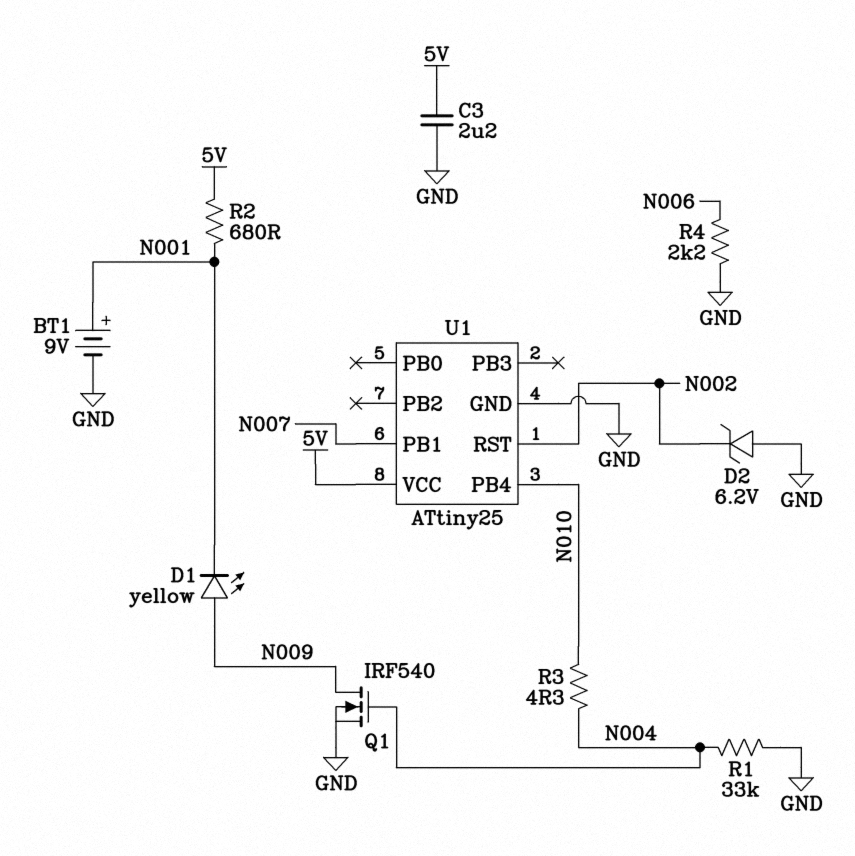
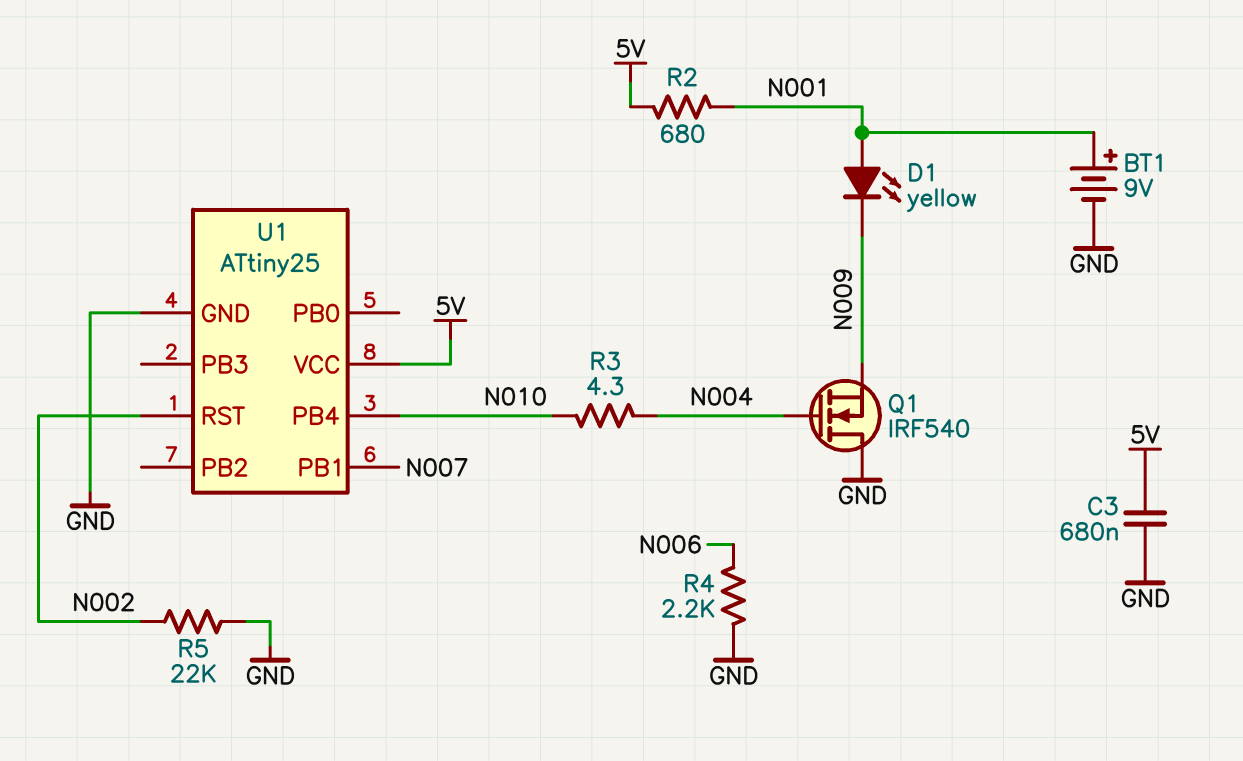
C3: 2.2uF (5V, GND) -> 680nF (5V, GND)
D1: LED yellow (A N009, K N001) -> LED yellow (A N001, K N009)
D2: zener 6.2V (A GND, K N002) -> none
Q1: NMOS IRF540 (G N004, D N009, S GND) -> NMOS IRF540 (G N004, D GND, S N009)
R1: 33k (GND, N004) -> none
R5: none -> 22k (GND, N002)

